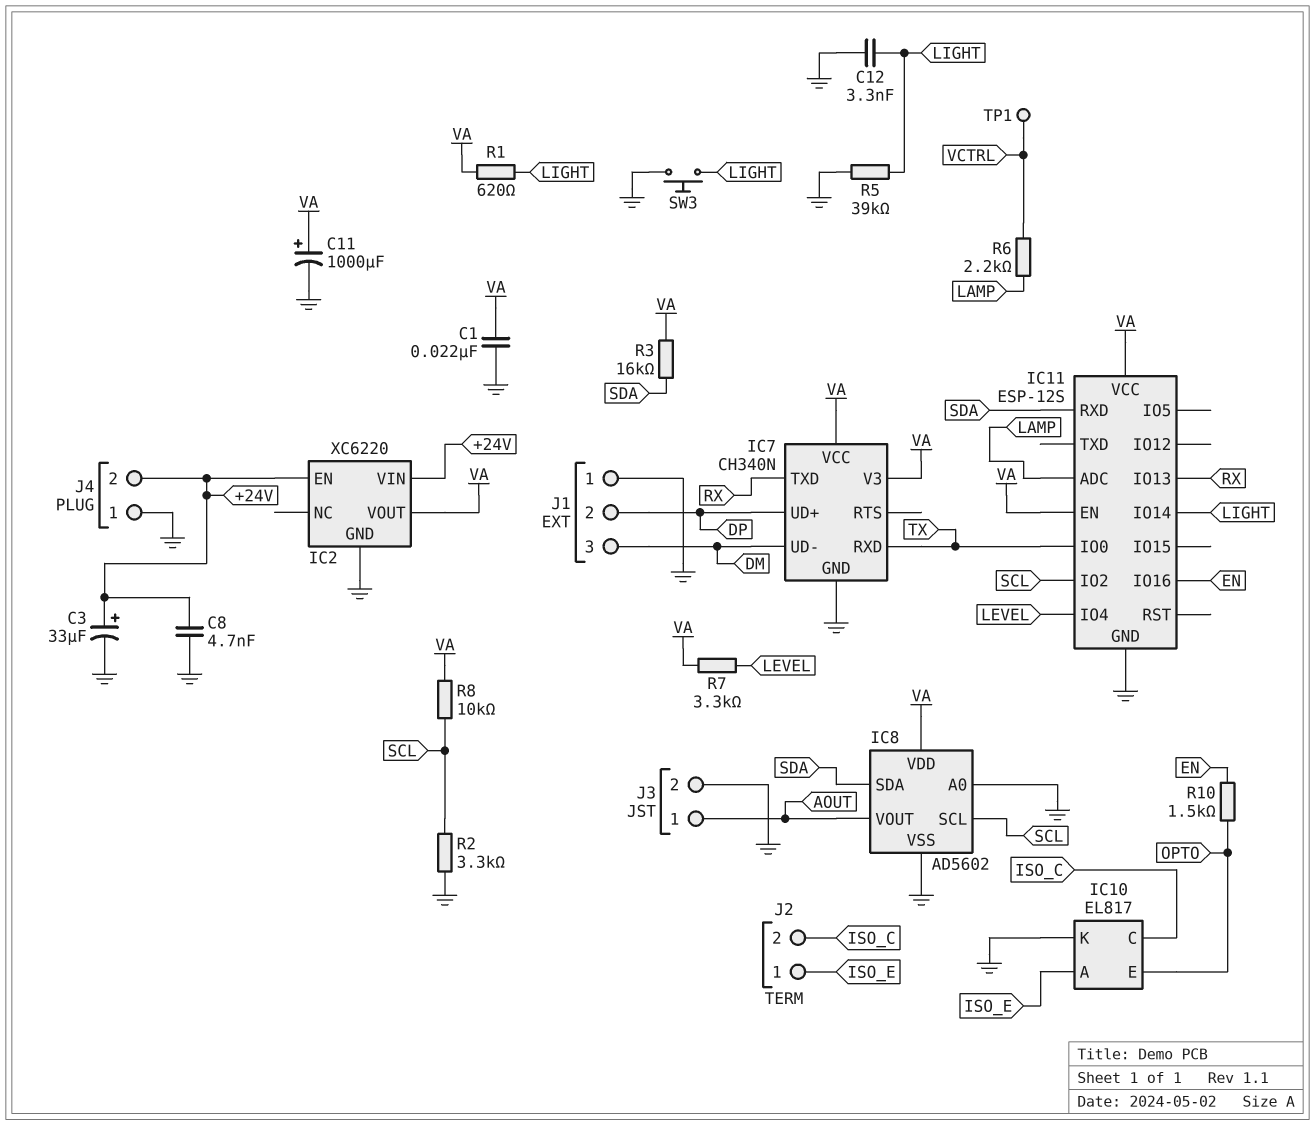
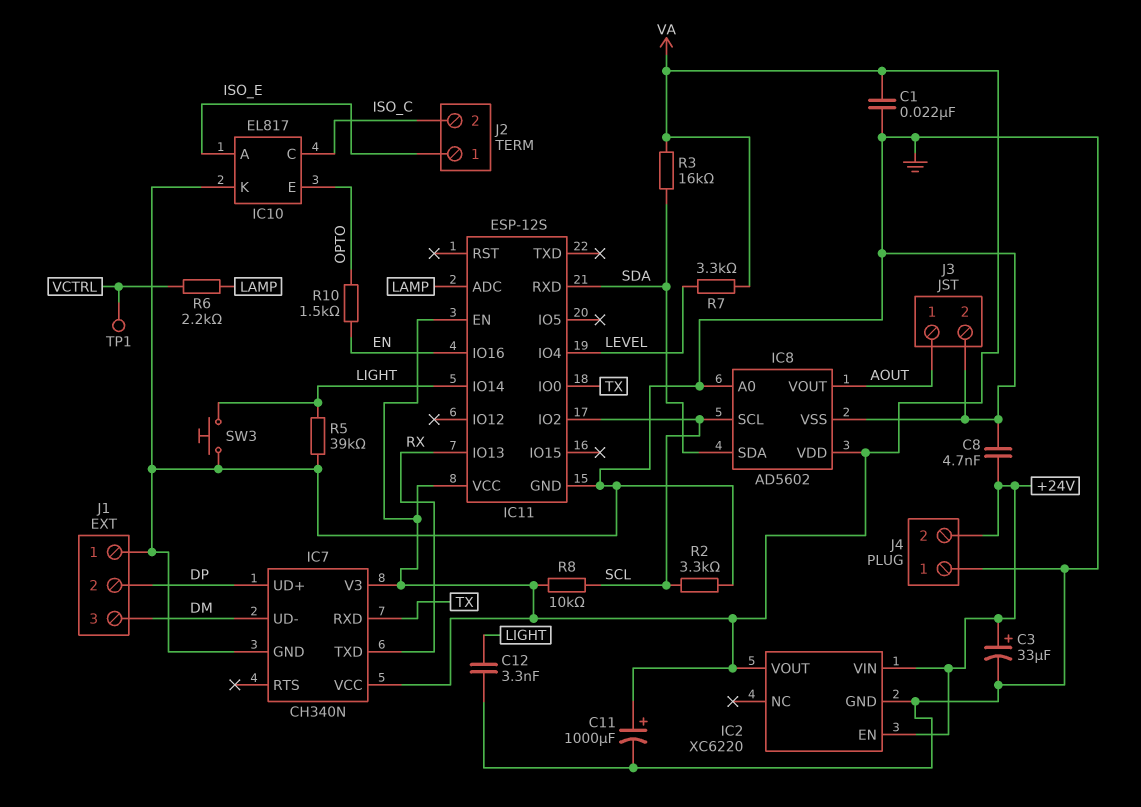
R1: 620 (LIGHT, VA) -> none

